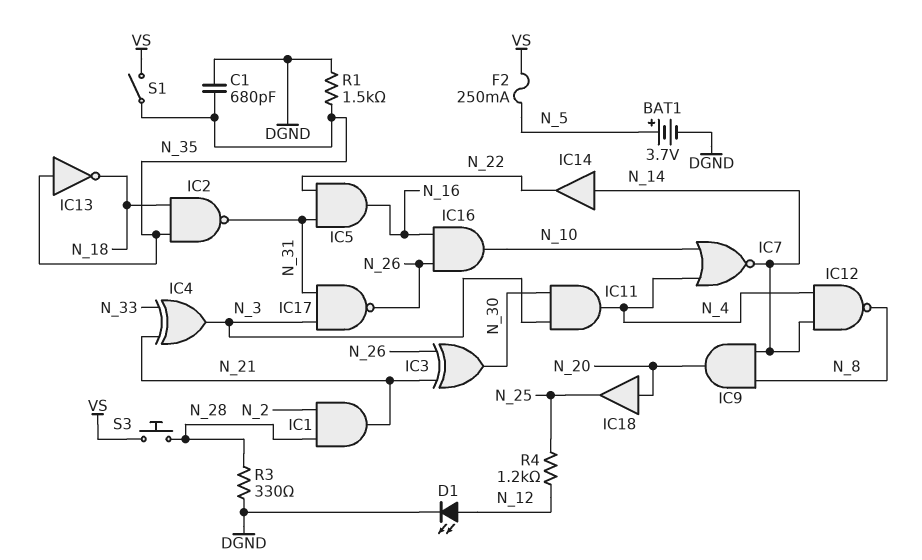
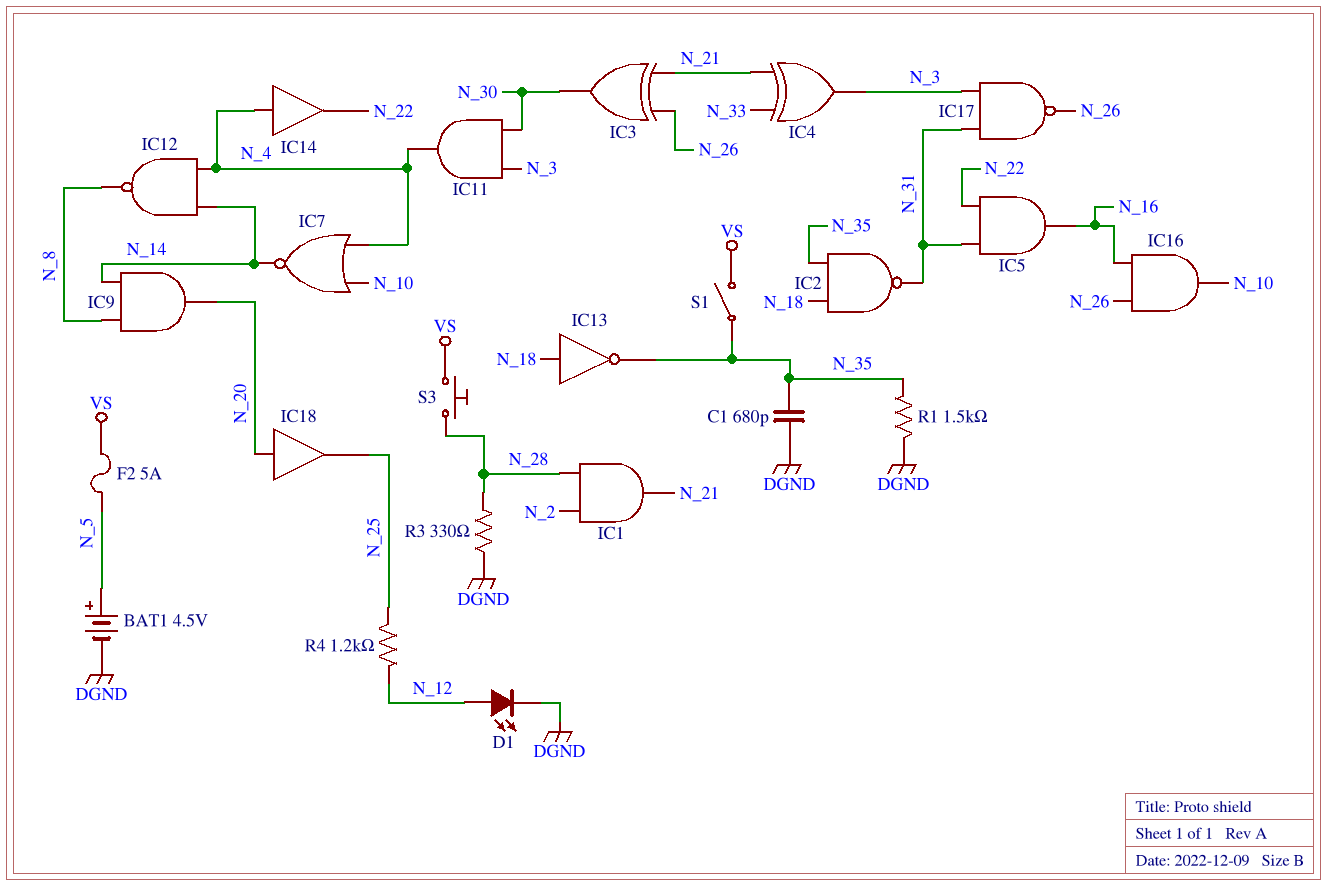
BAT1: 3.7V (plus N_5, minus DGND) -> 4.5V (plus N_5, minus DGND)
F2: 250mA (N_5, VS) -> 5A (N_5, VS)
IC13: NOT (in N_35, out N_18) -> NOT (in N_18, out N_35)
IC14: buffer (in N_14, out N_22) -> buffer (in N_4, out N_22)

